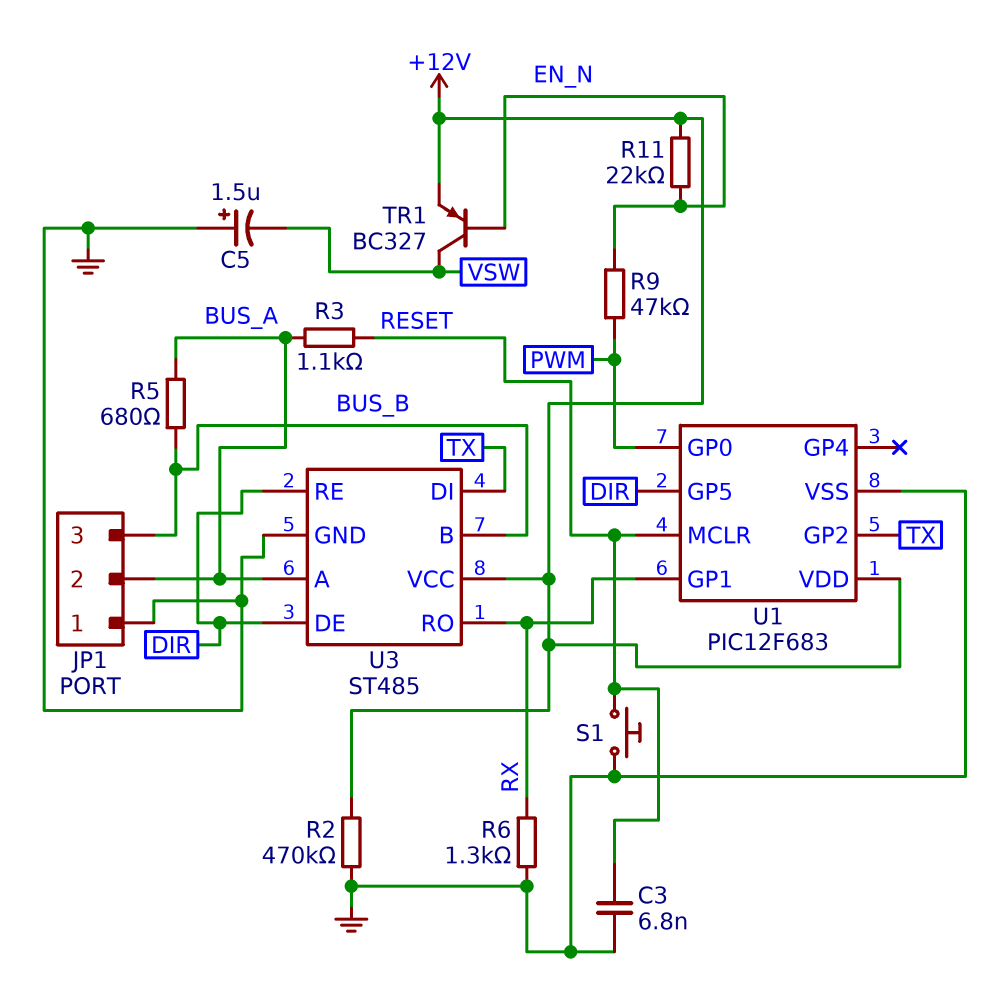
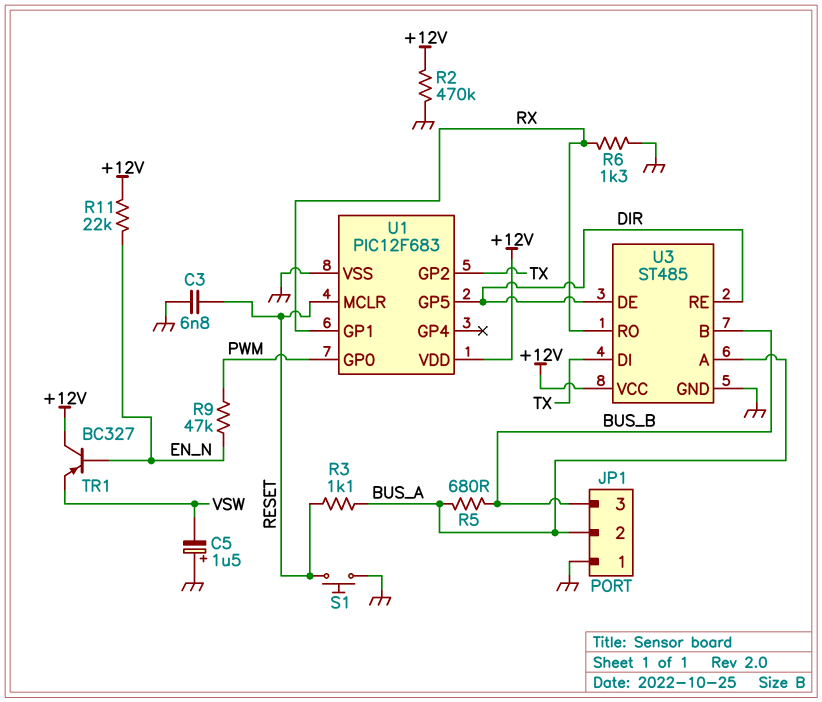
TR1: PNP BC327 (B EN_N, C VSW, E +12V) -> PNP BC327 (B EN_N, C +12V, E VSW)

